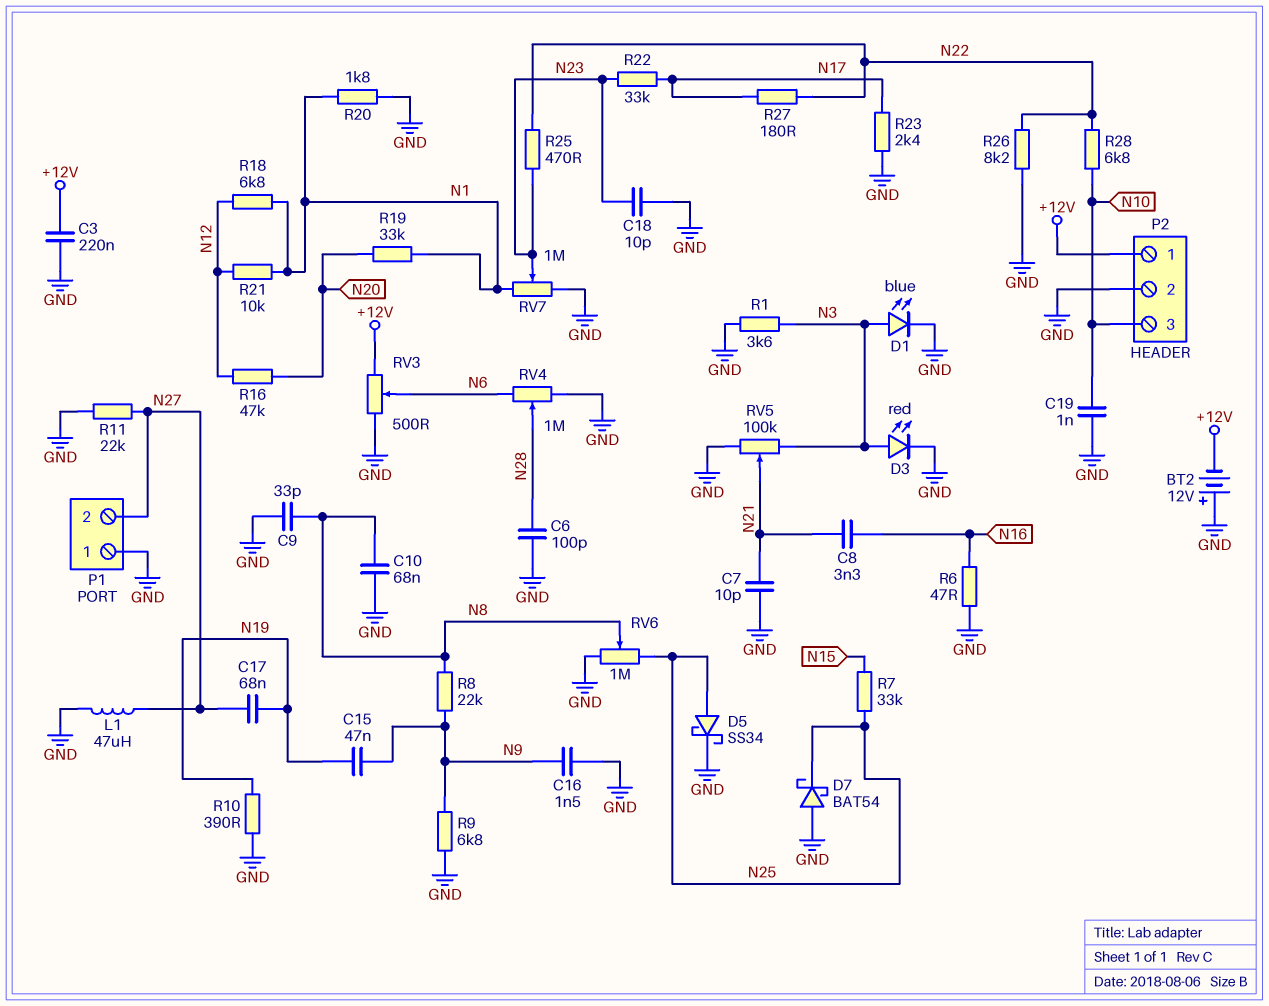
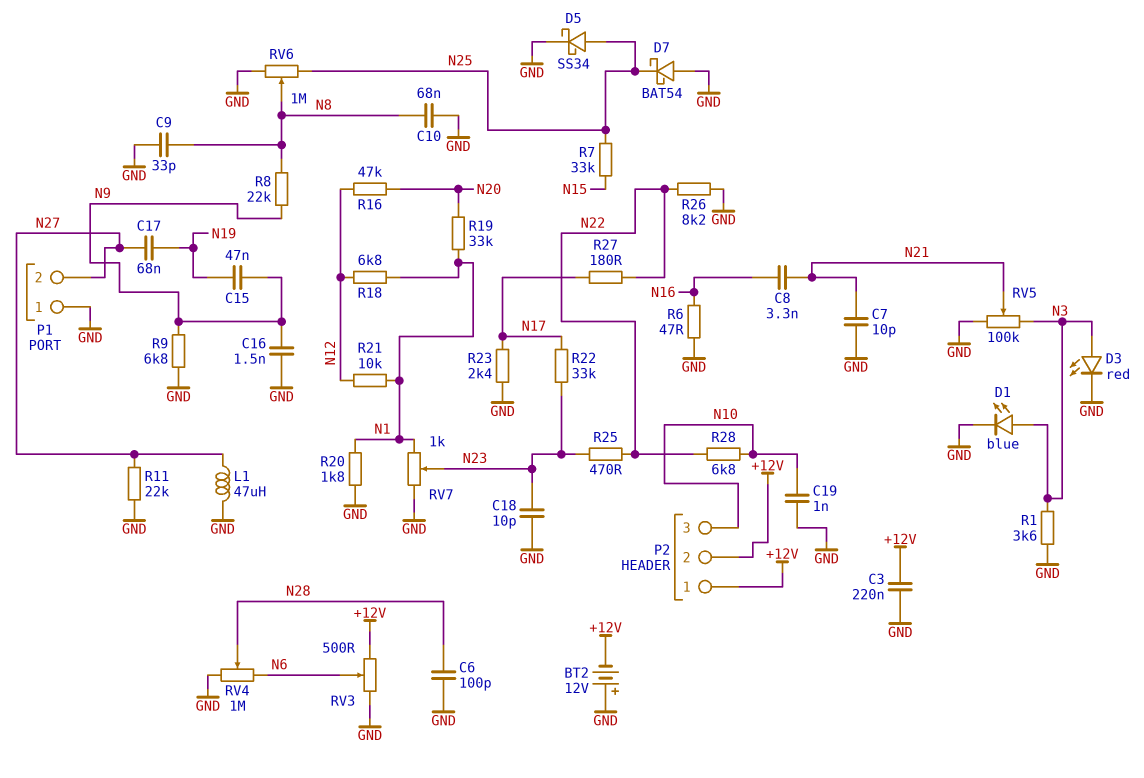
P2 pin 2: GND -> +12V
R10: 390 (GND, N19) -> none
RV7: 1M (GND, N1, wiper N23) -> 1k (GND, N1, wiper N23)

